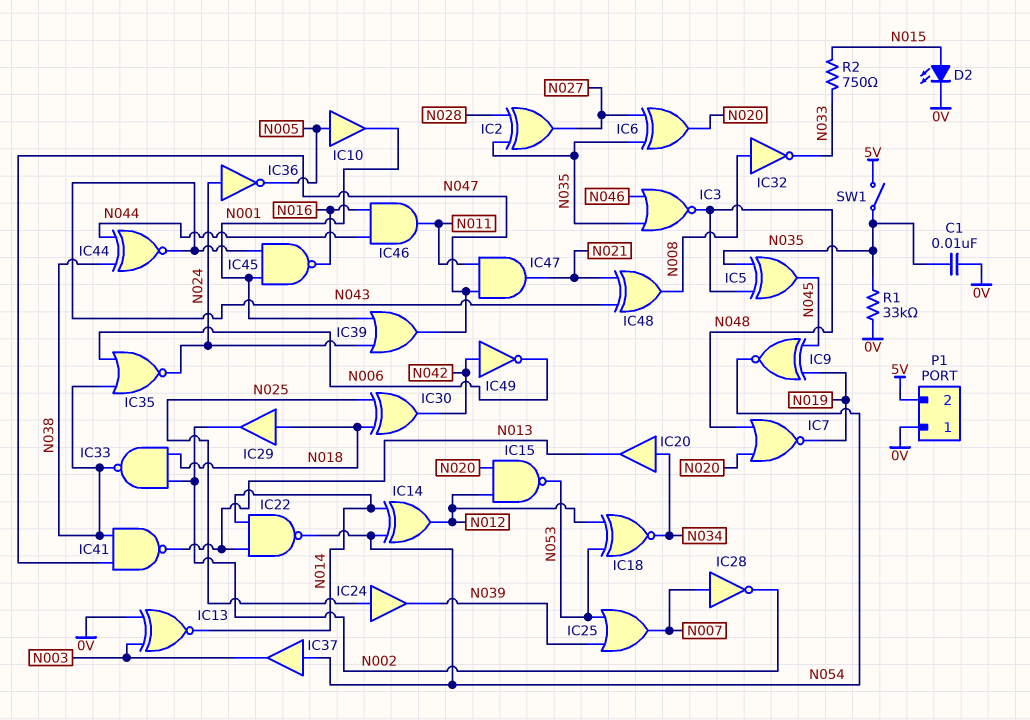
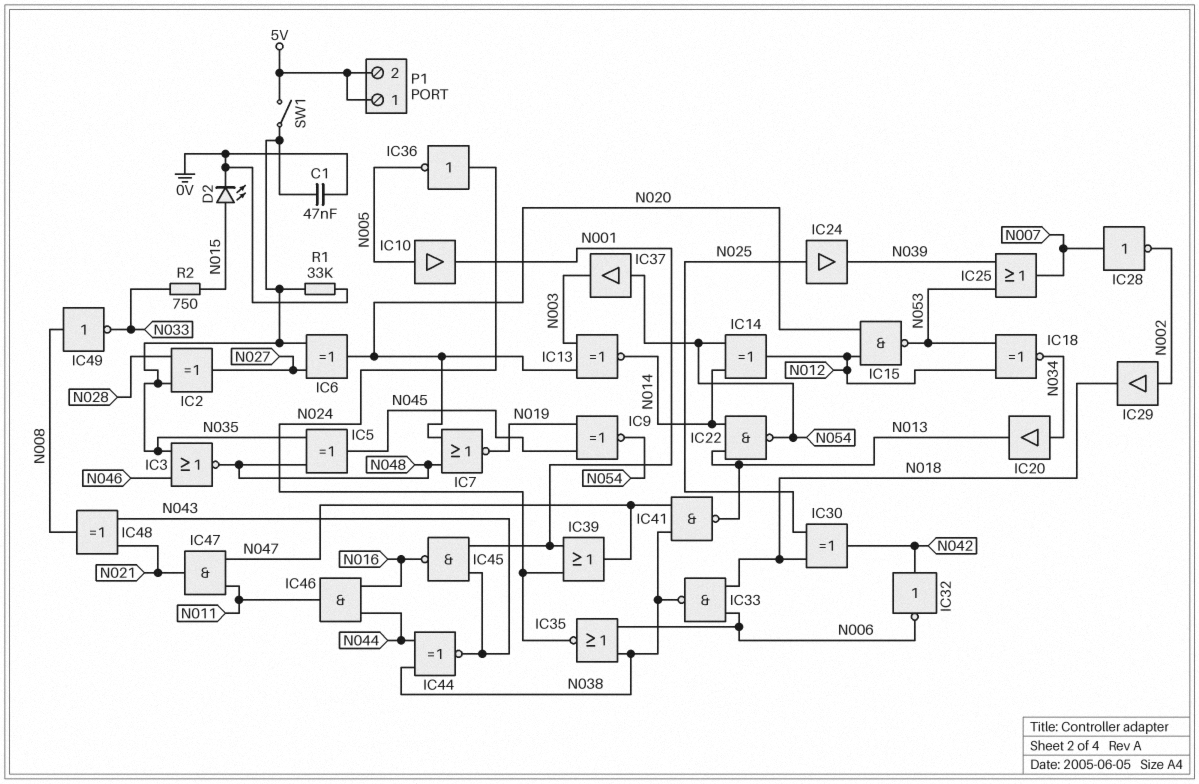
C1: 10nF (0V, N035) -> 47nF (0V, N035)
IC13: XNOR (in 0V, in N003, out N014) -> XNOR (in N003, in N020, out N014)
IC29: buffer (in N018, out N002) -> buffer (in N002, out N018)
IC32: NOT (in N008, out N033) -> NOT (in N042, out N006)
IC33: NAND (in N002, in N018, out N038) -> NAND (in N006, in N018, out N038)
IC49: NOT (in N042, out N006) -> NOT (in N008, out N033)
P1 pin 1: 0V -> 5V

